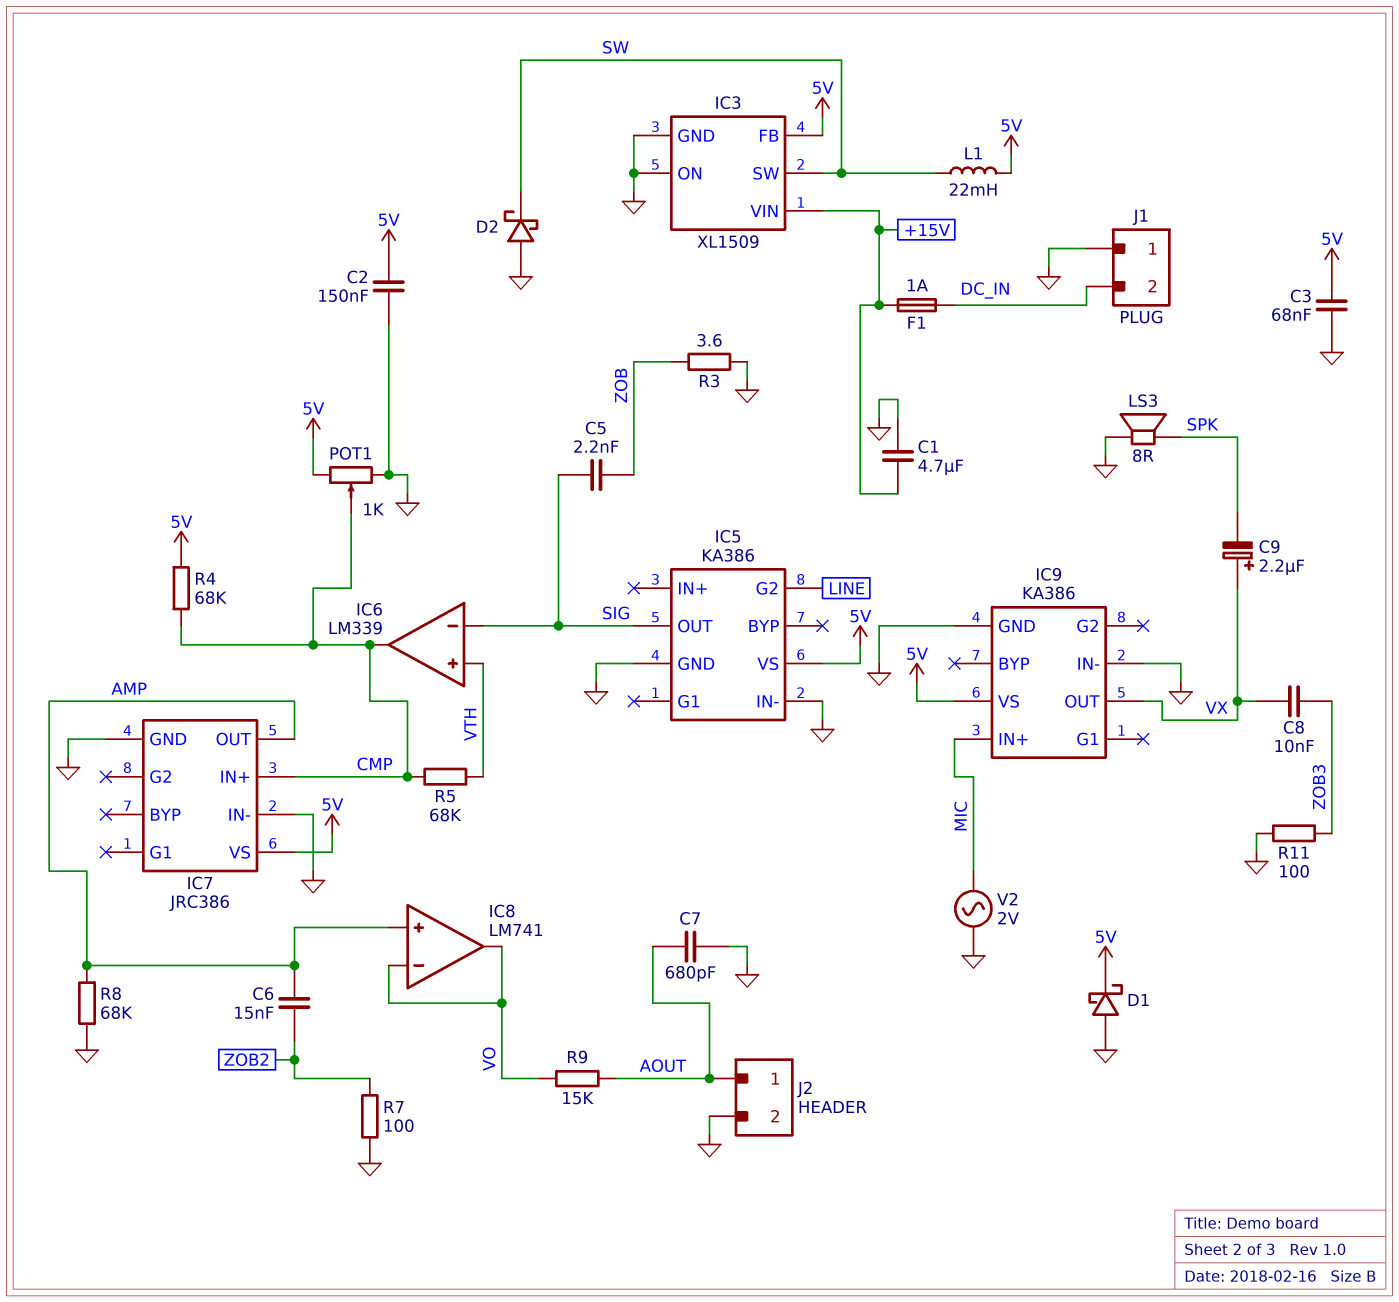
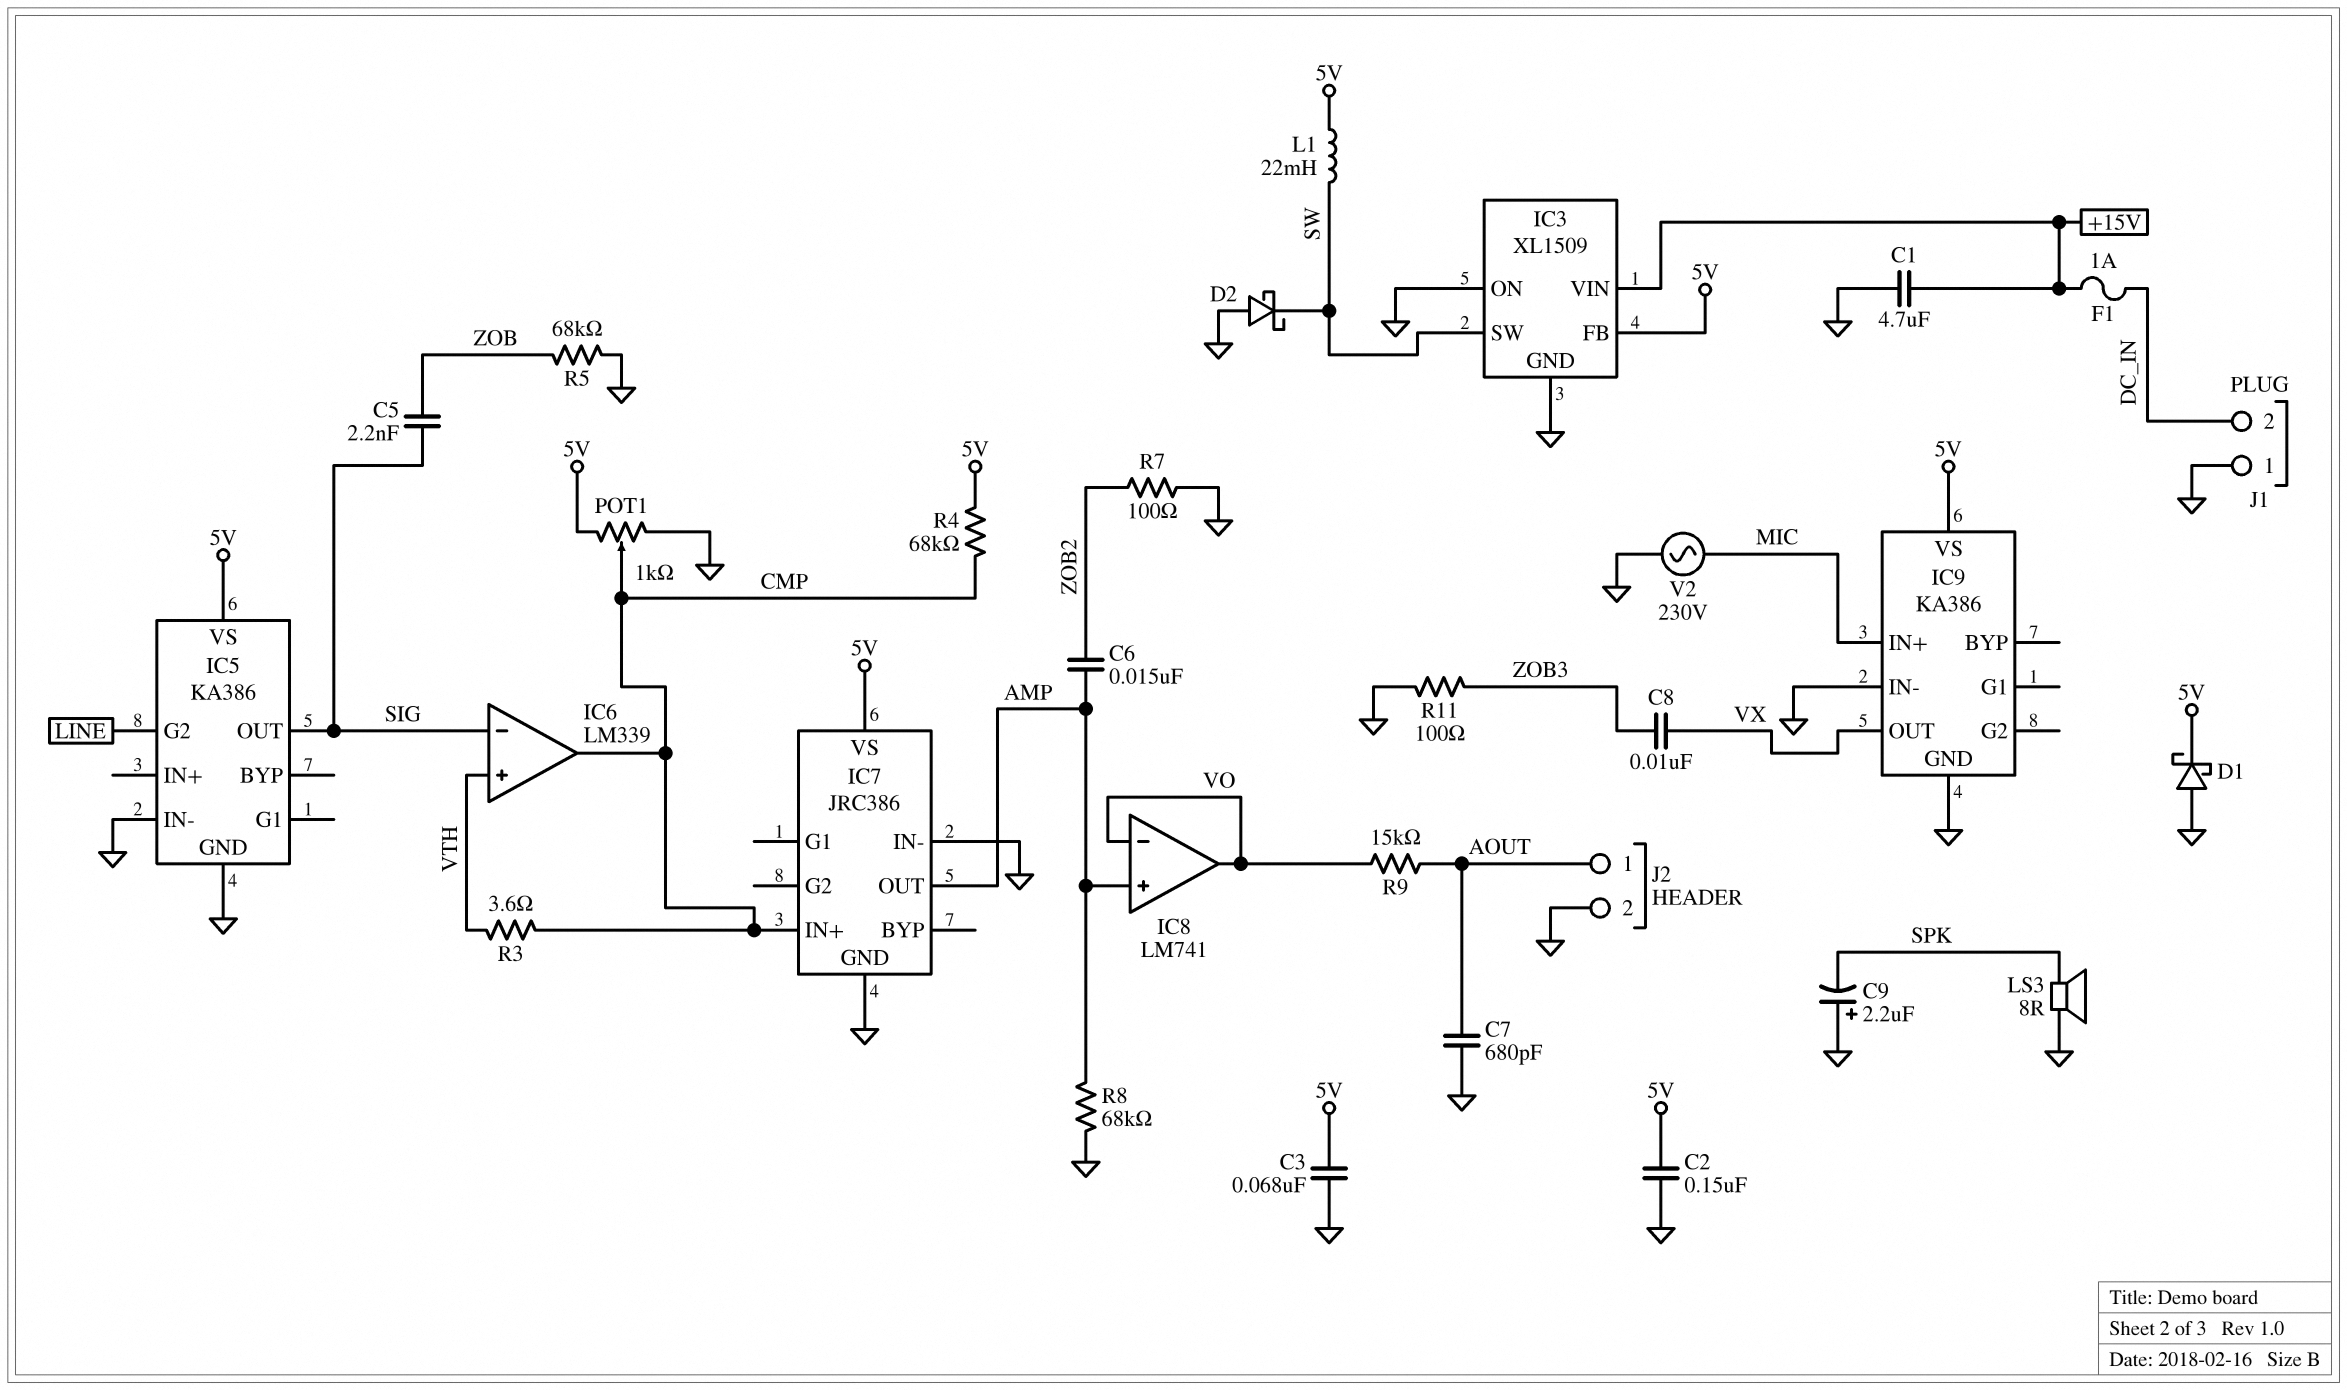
C9: 2.2uF (plus VX, minus SPK) -> 2.2uF (plus GND, minus SPK)
R3: 3.6 (GND, ZOB) -> 3.6 (CMP, VTH)
R5: 68k (CMP, VTH) -> 68k (GND, ZOB)
V2: AC 2V (GND, MIC) -> AC 230V (GND, MIC)

